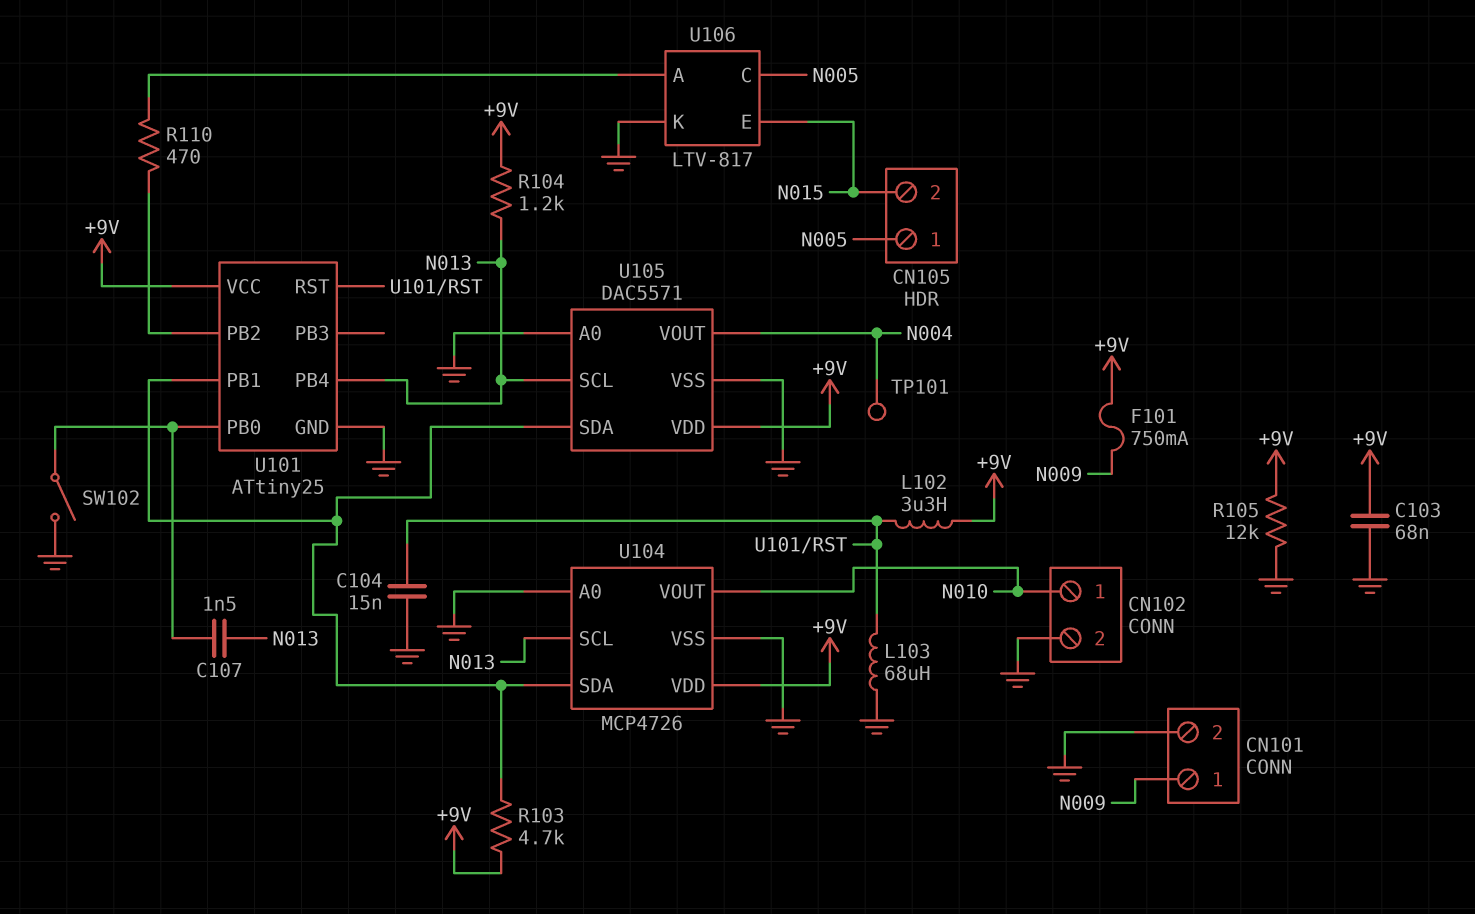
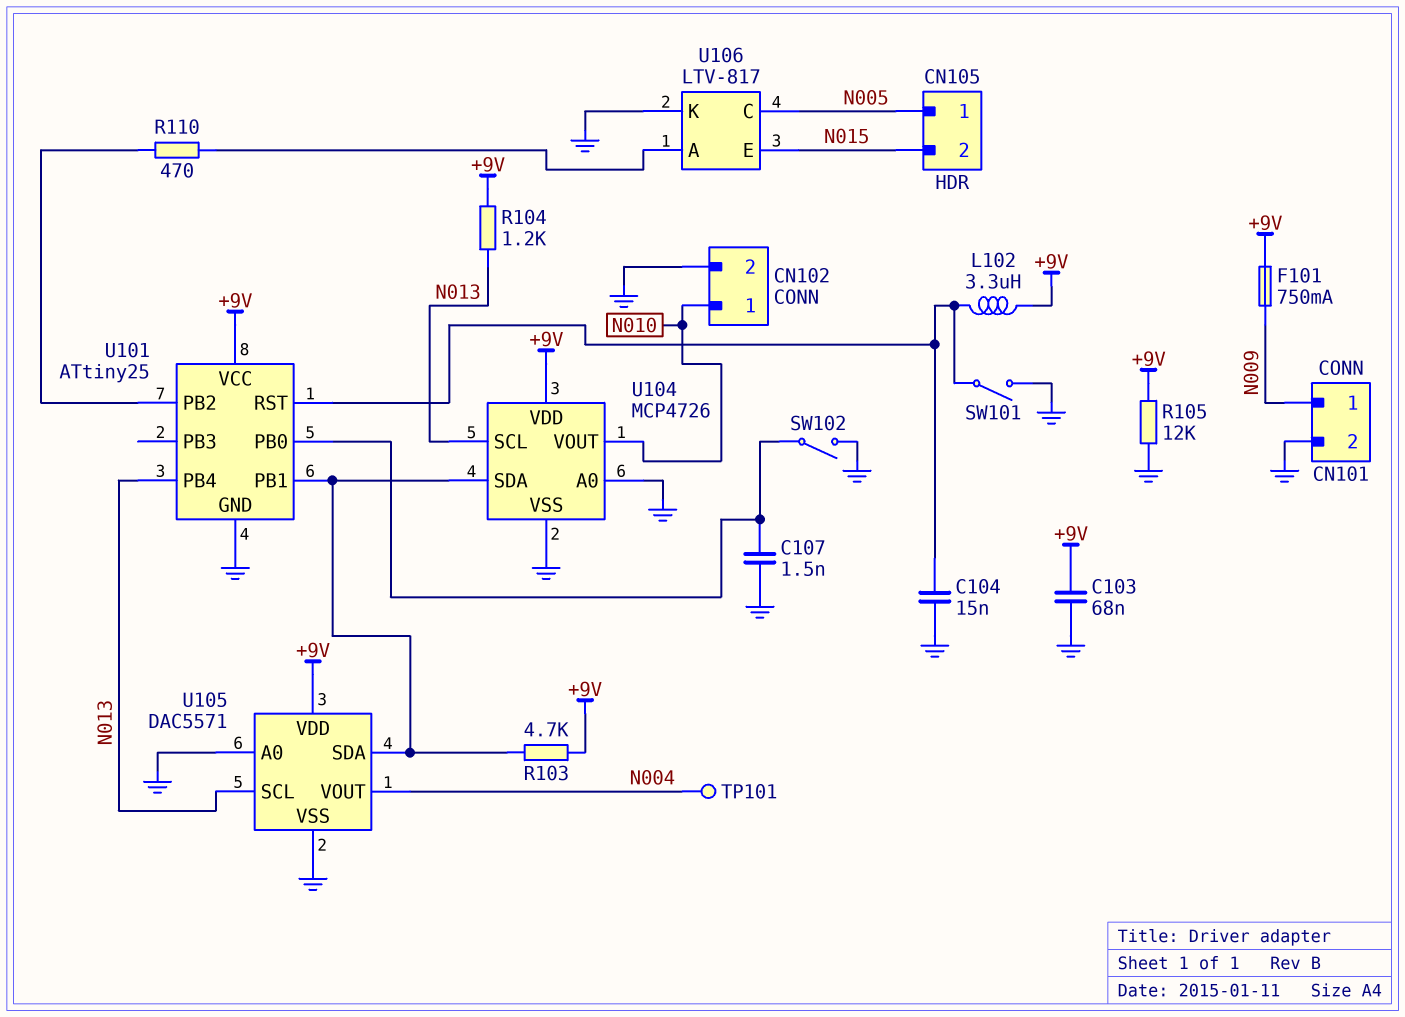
C107: 1.5nF (N013, U101/PB0) -> 1.5nF (GND, U101/PB0)
L103: 68uH (GND, U101/RST) -> none
SW101: none -> switch (GND, U101/RST)

